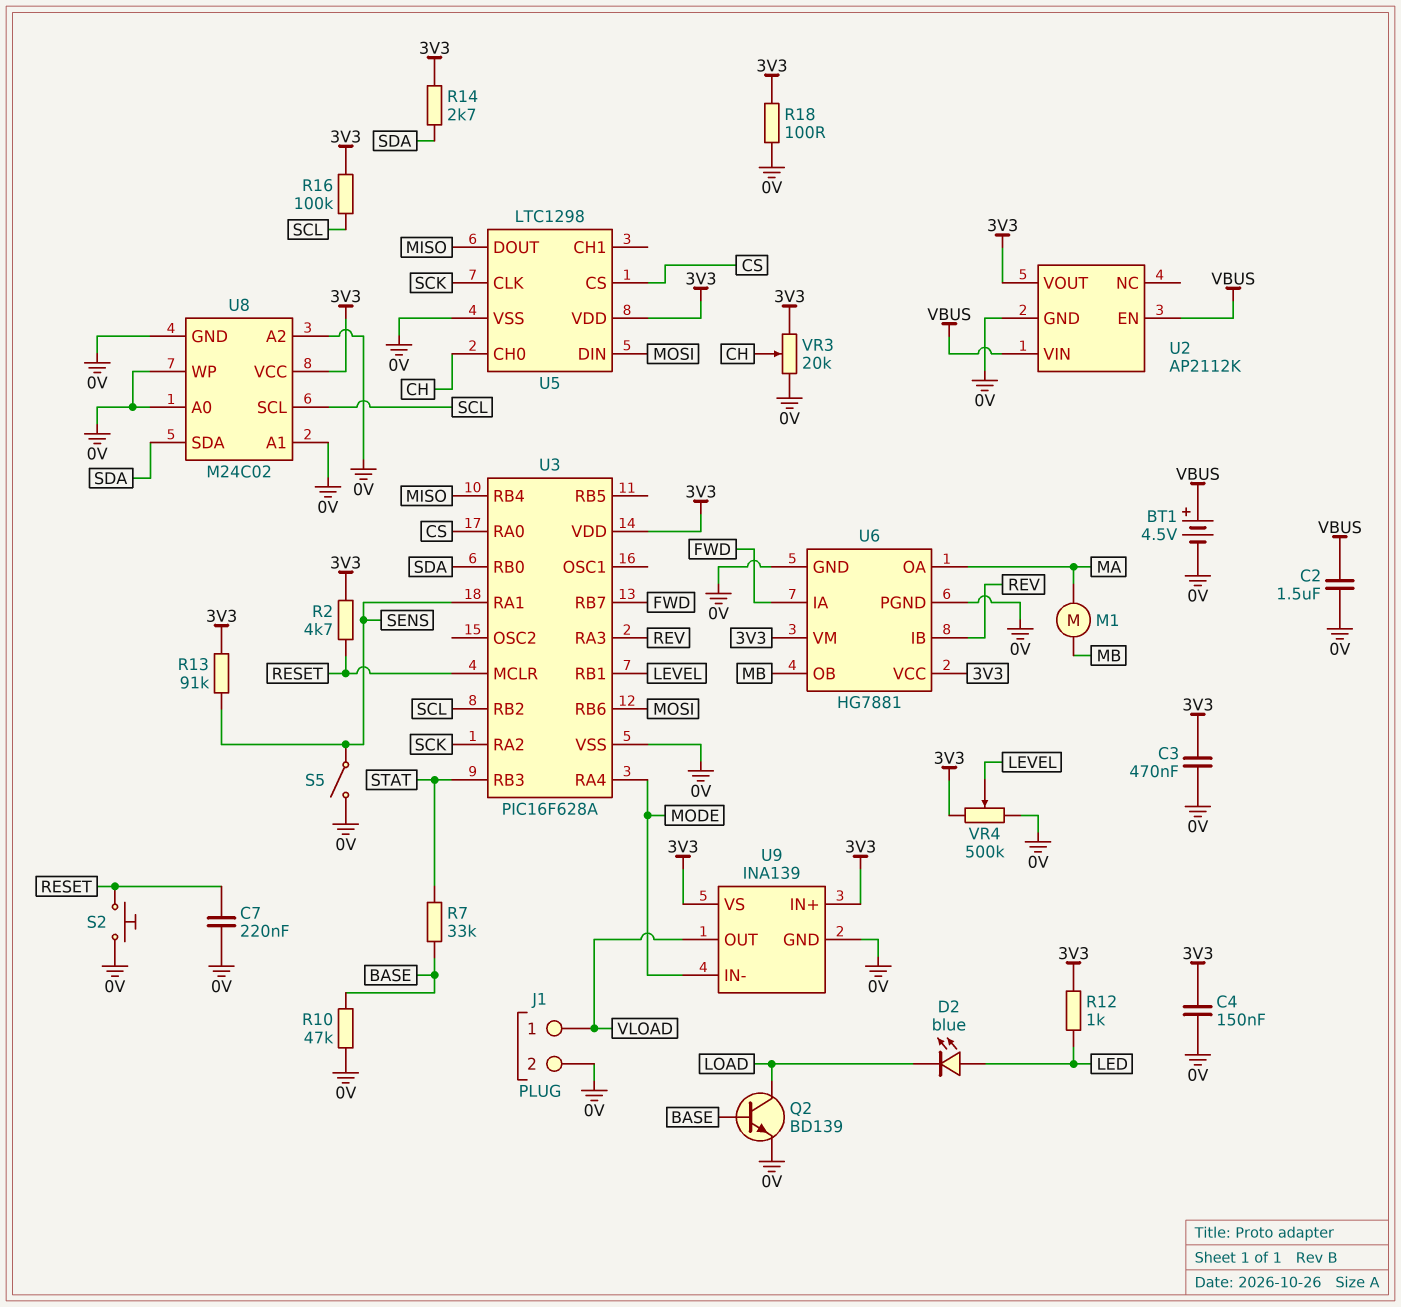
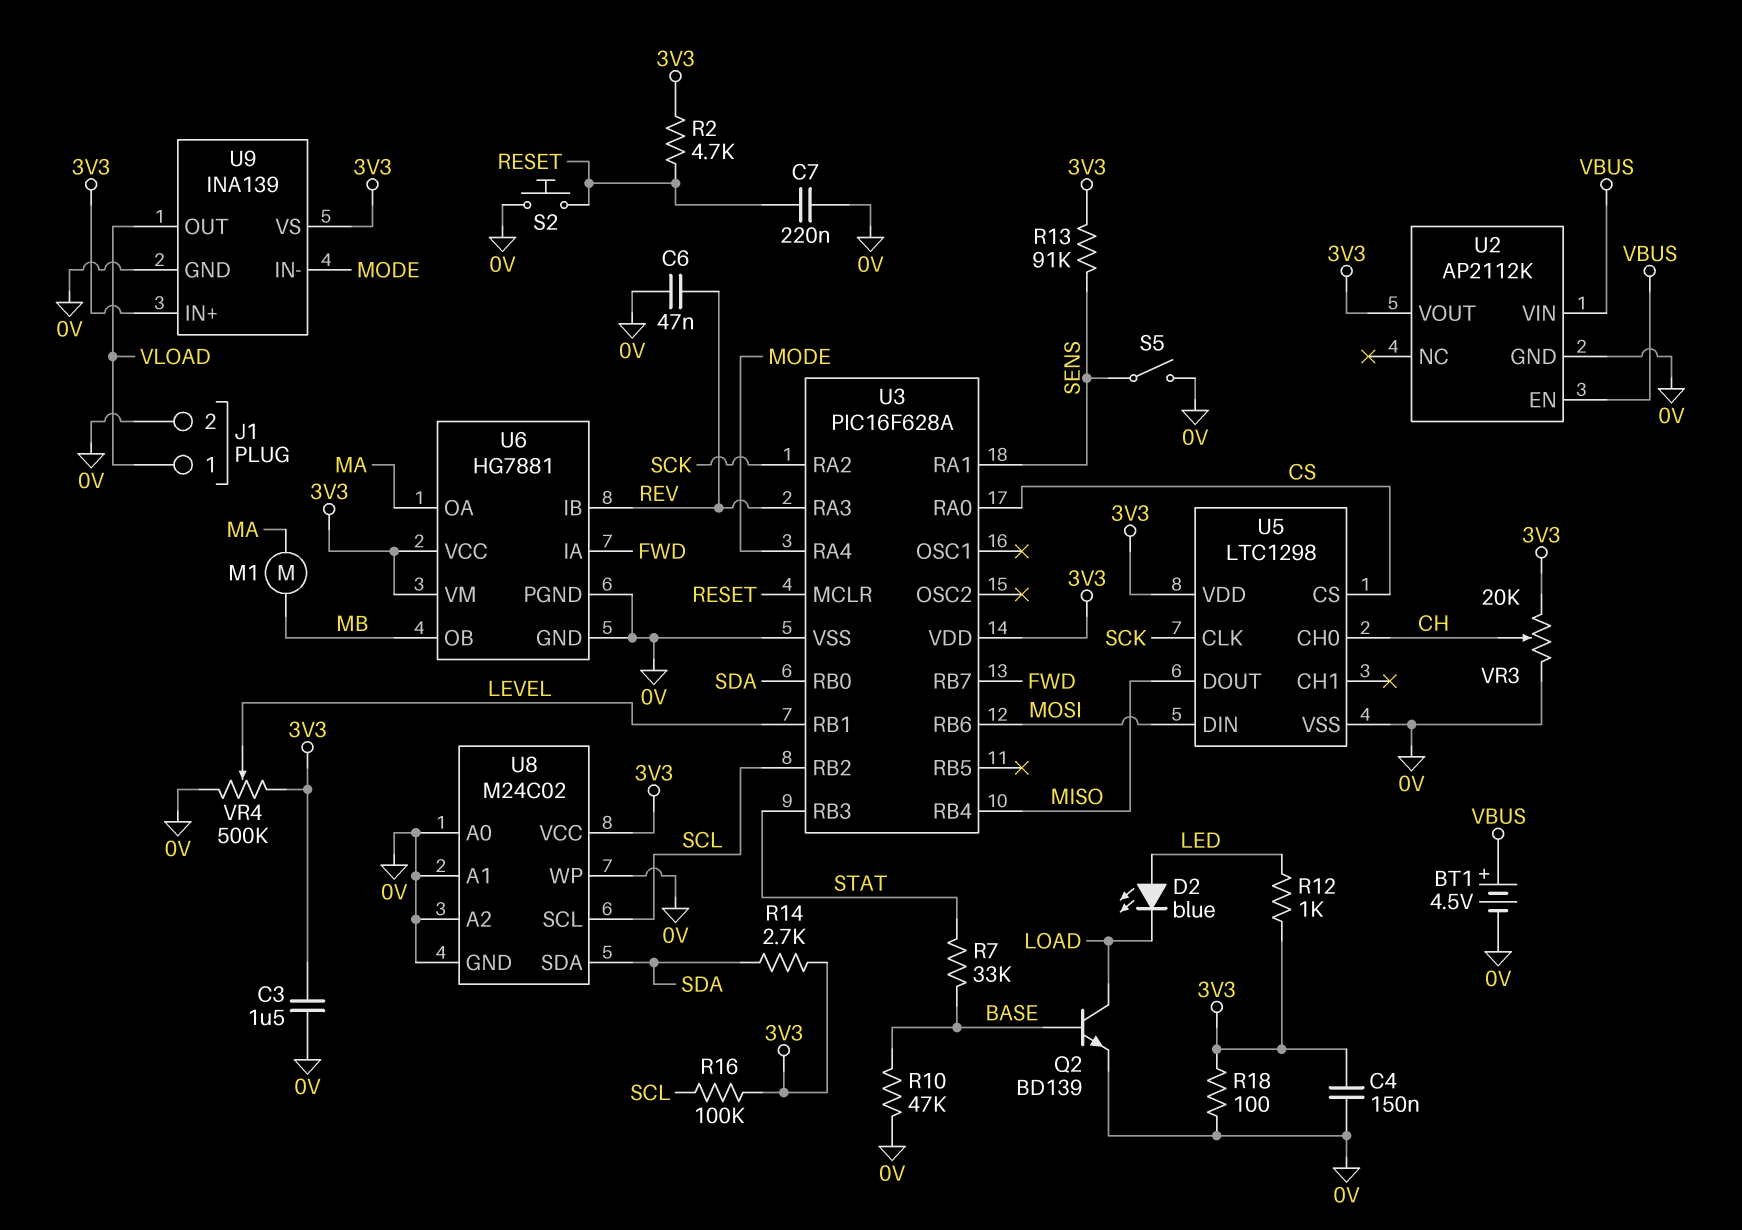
C2: 1.5uF (0V, VBUS) -> none
C3: 470nF (0V, 3V3) -> 1.5uF (0V, 3V3)
C6: none -> 47nF (0V, REV)

